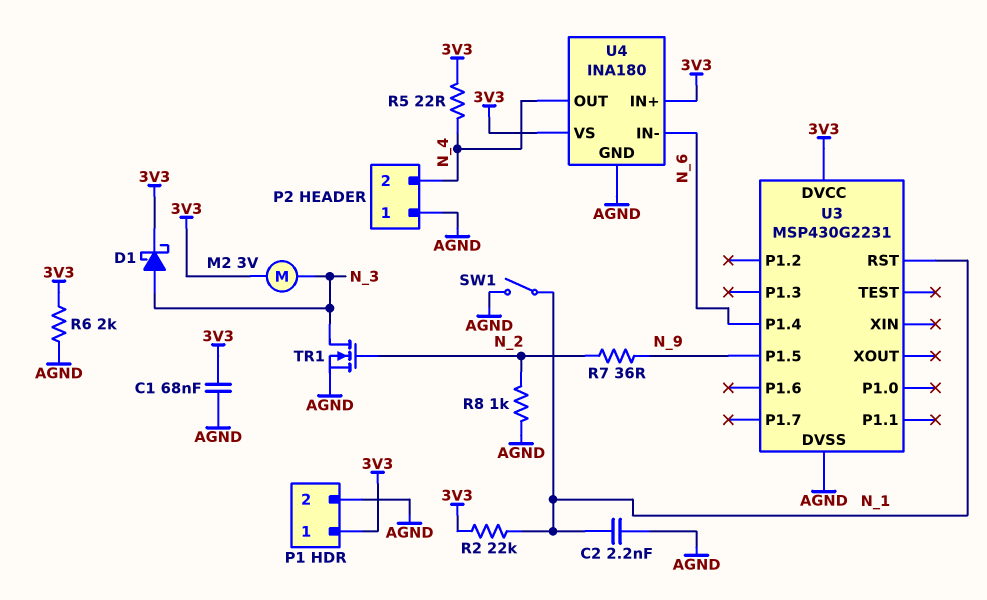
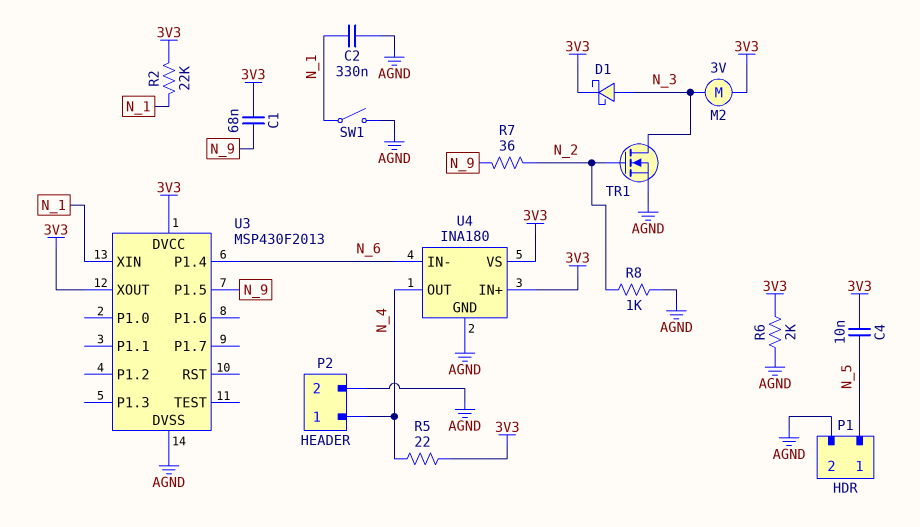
C1: 68nF (3V3, AGND) -> 68nF (3V3, N_9)
C2: 2.2nF (AGND, N_1) -> 330nF (AGND, N_1)
C4: none -> 10nF (3V3, N_5)
P1 pin 1: 3V3 -> N_5
P2 pin 1: AGND -> N_4
P2 pin 2: N_4 -> AGND
U3: MSP430G2231 -> MSP430F2013
U3 pin RST: N_1 -> none
U3 pin XIN: none -> N_1
U3 pin XOUT: none -> 3V3

